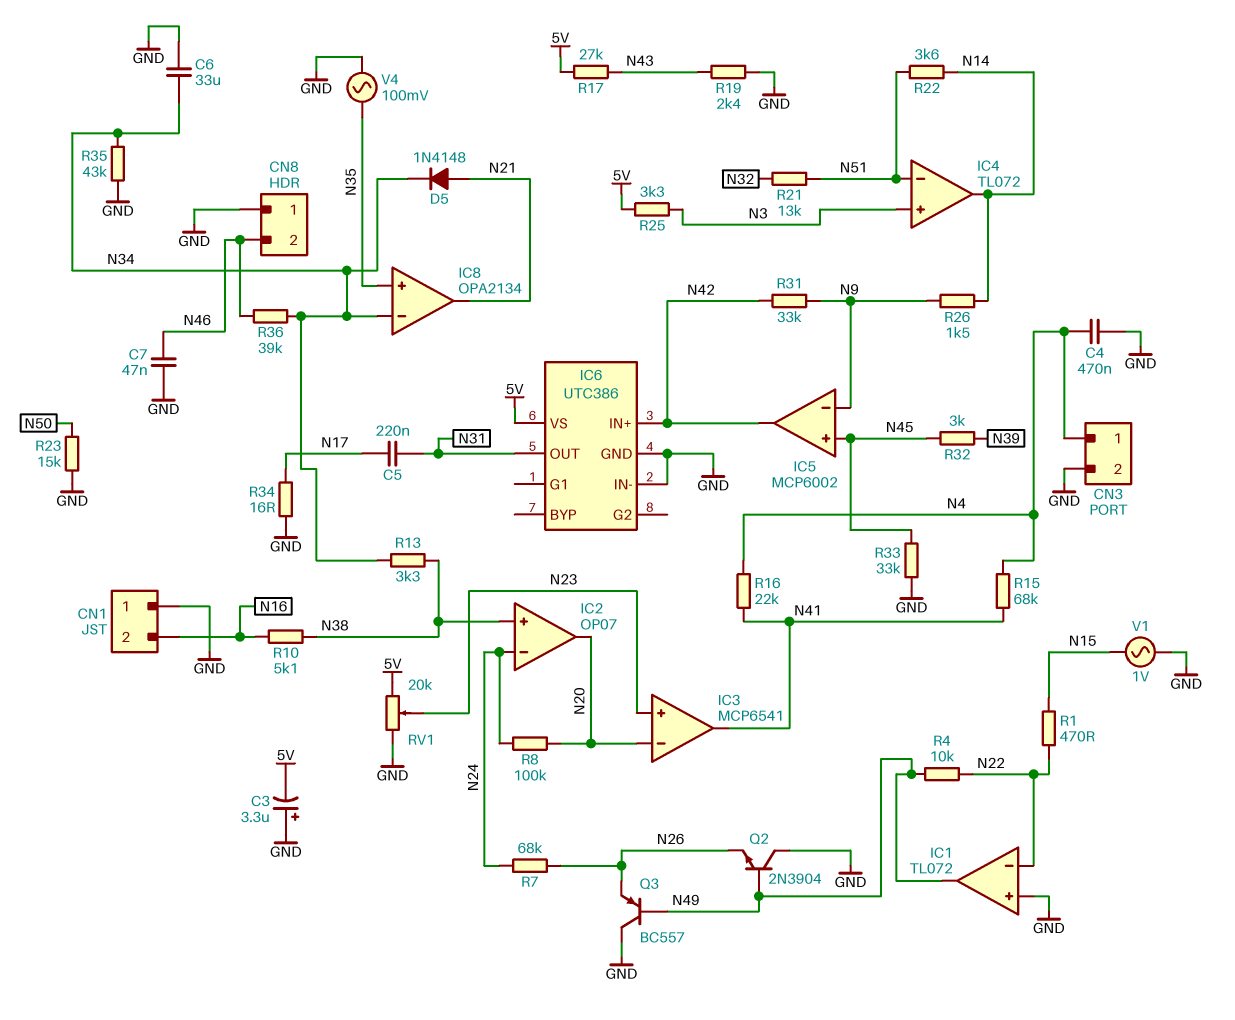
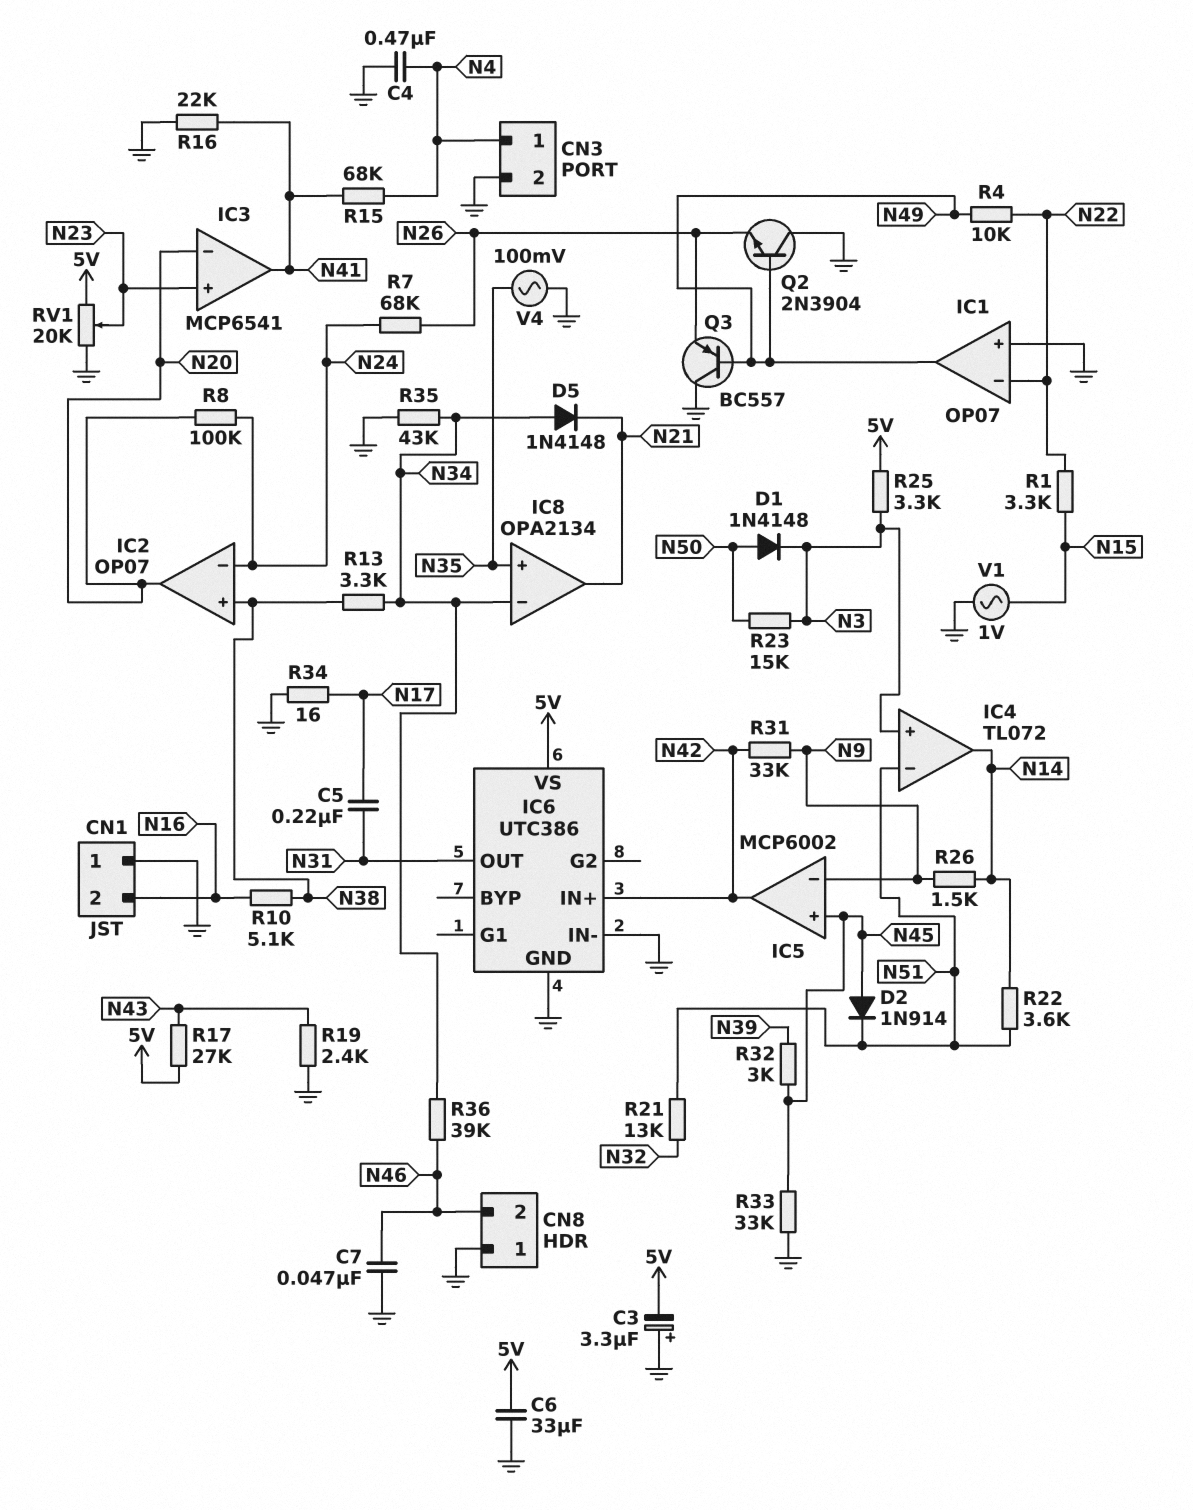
C6: 33uF (GND, N34) -> 33uF (5V, GND)
D1: none -> diode 1N4148 (A N50, K N3)
D2: none -> diode 1N914 (A N45, K N51)
D5: diode 1N4148 (A N21, K N34) -> diode 1N4148 (A N34, K N21)
IC1: TL072 -> OP07
R1: 470 (N15, N22) -> 3.3k (N15, N22)
R16: 22k (N4, N41) -> 22k (GND, N41)
R23: 15k (GND, N50) -> 15k (N3, N50)

